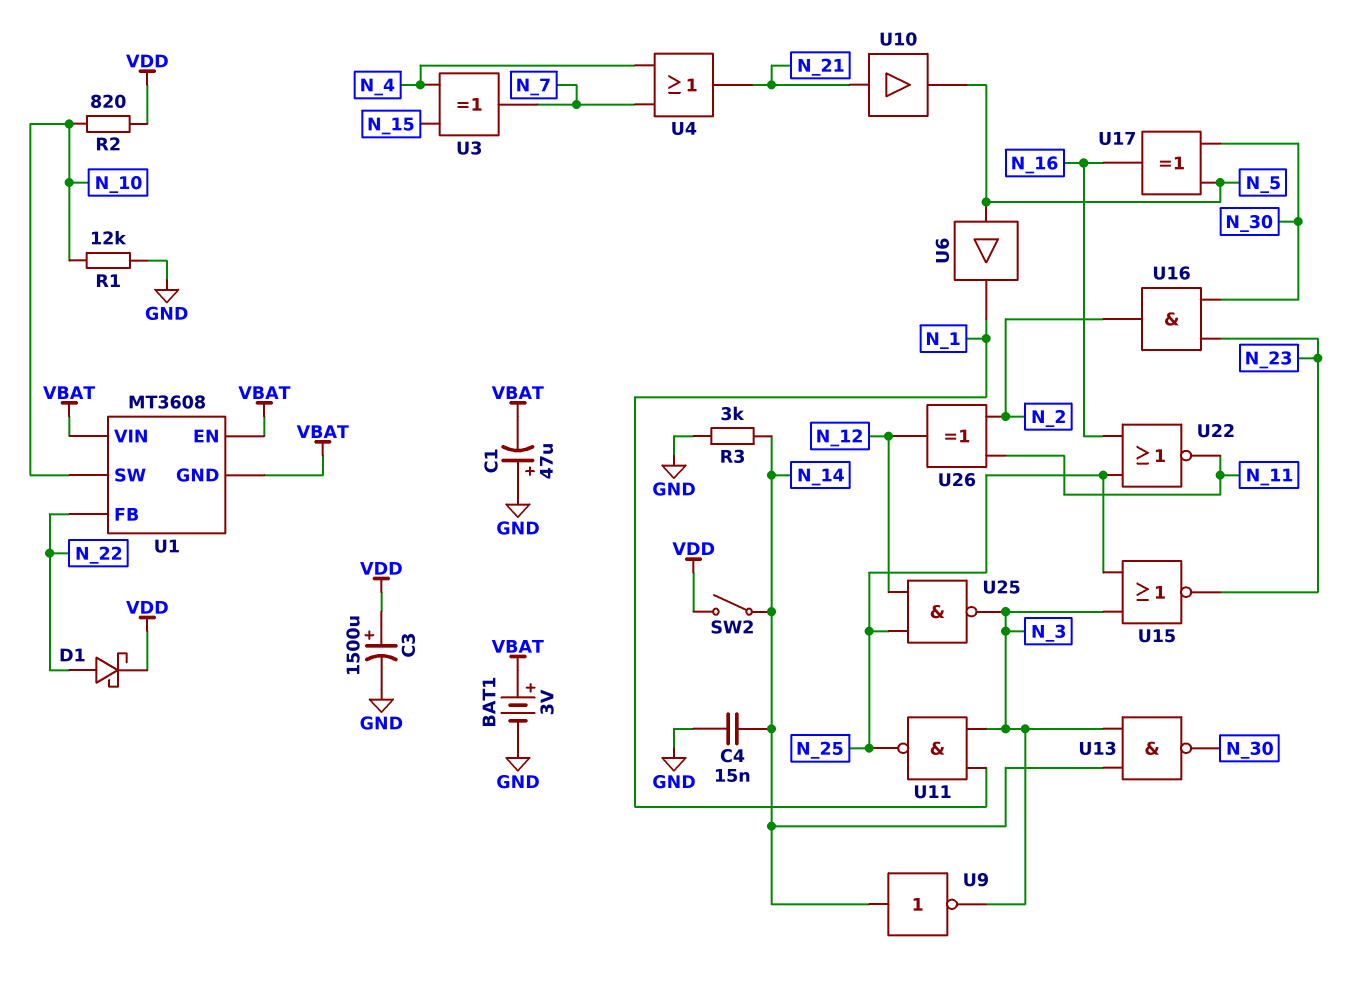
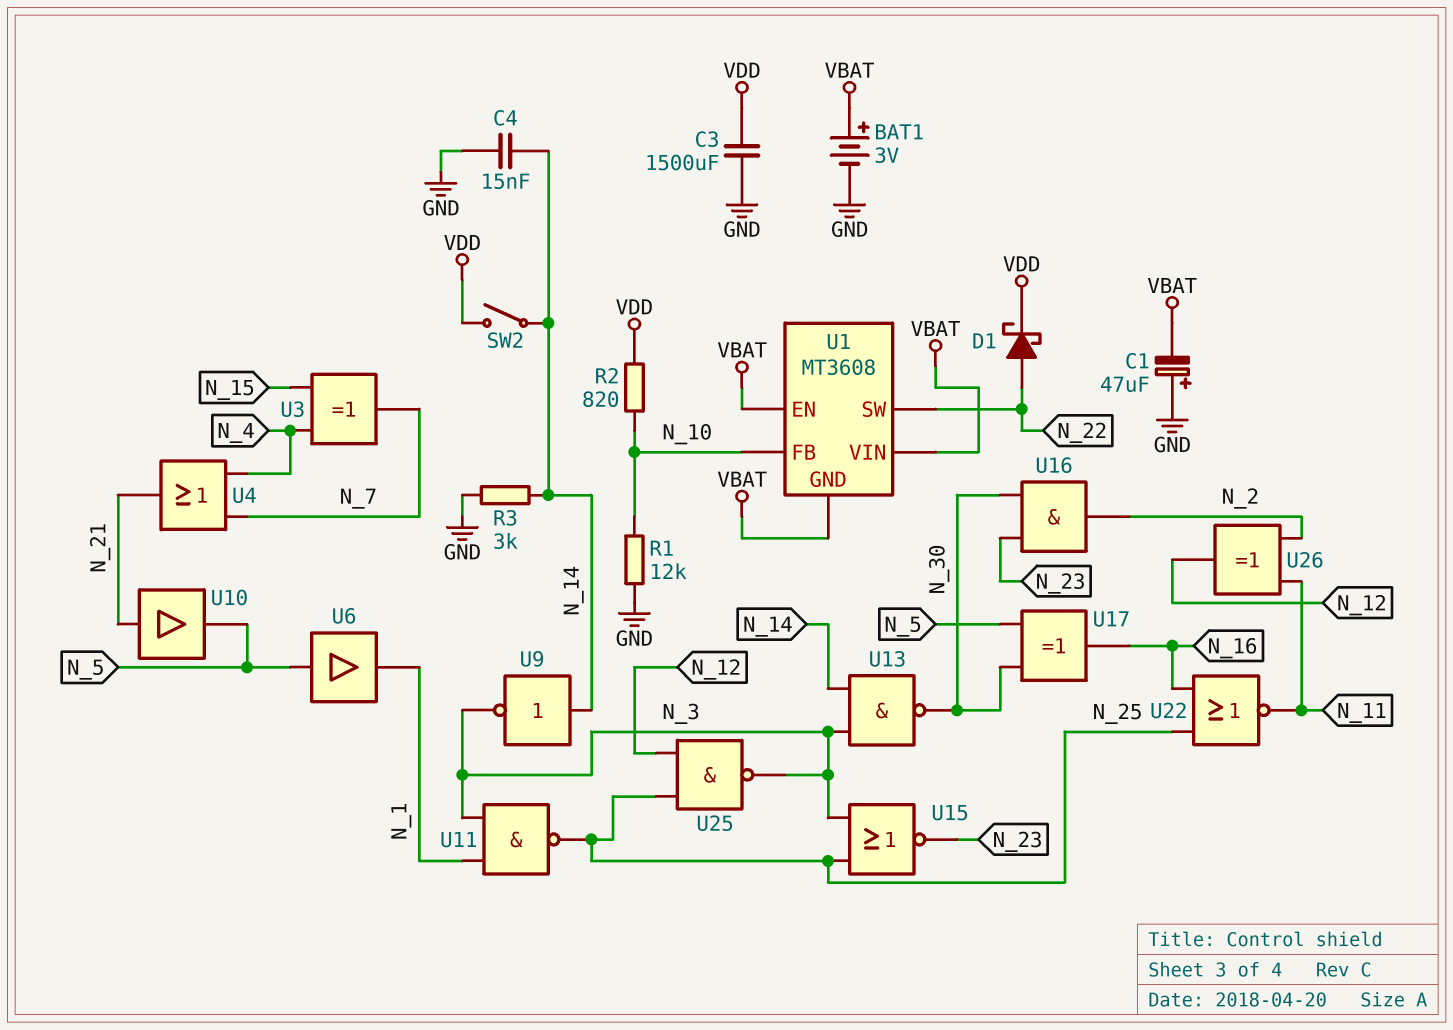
C3: 1500uF (plus VDD, minus GND) -> 1500uF (GND, VDD)
U1 pin FB: N_22 -> N_10
U1 pin SW: N_10 -> N_22

